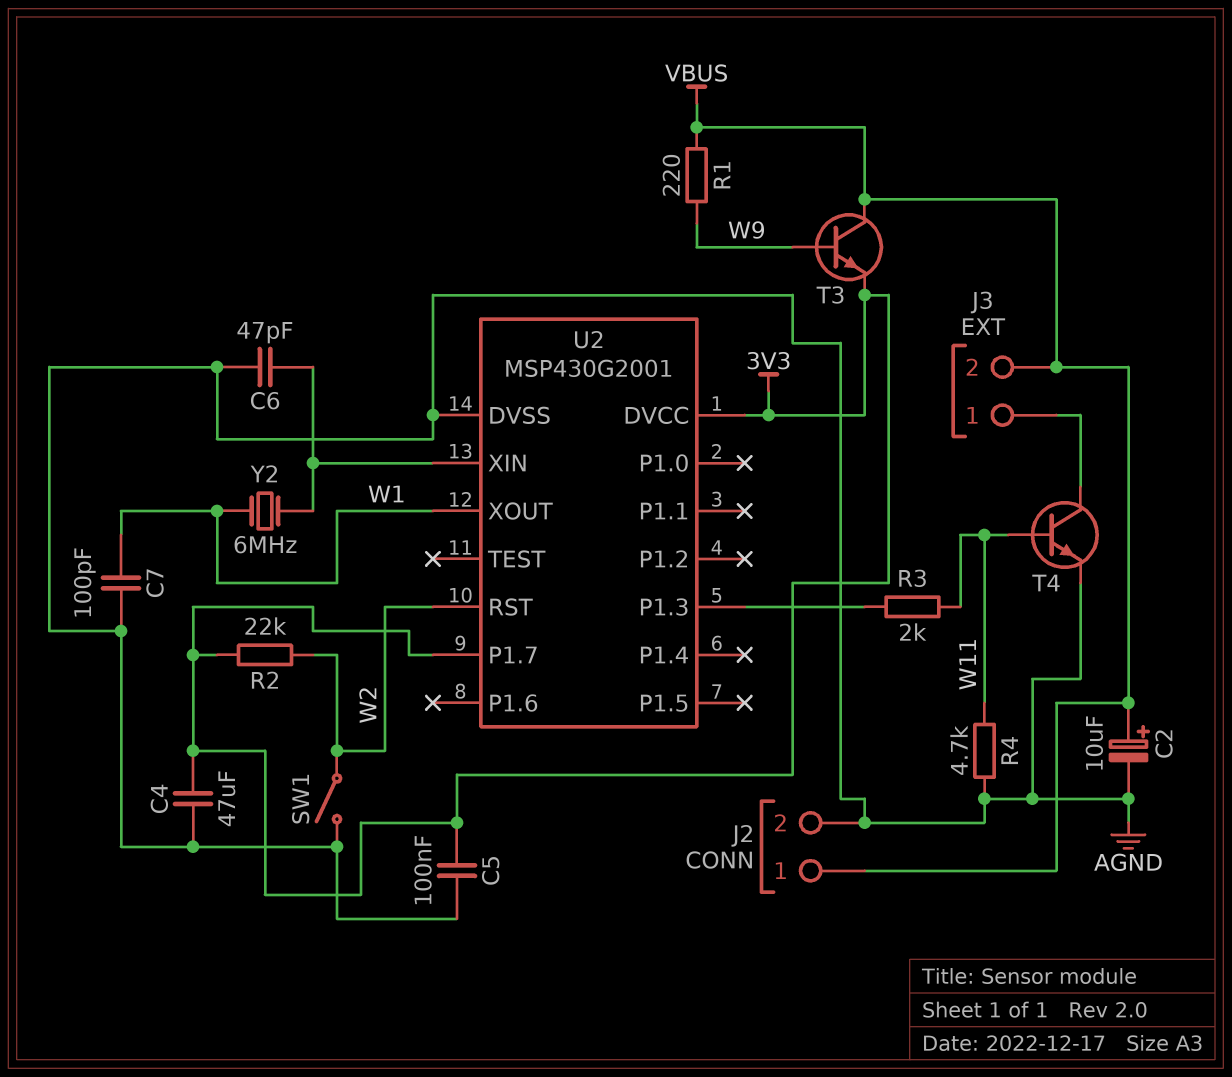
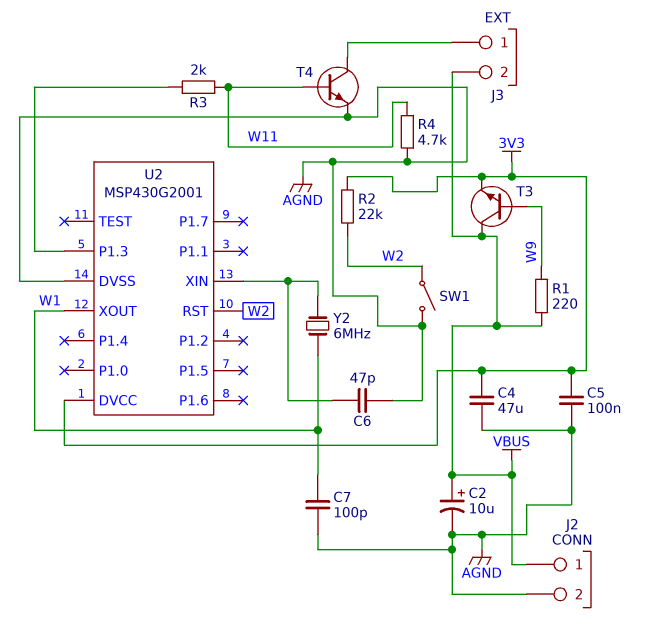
U2 pin P1.7: 3V3 -> none

